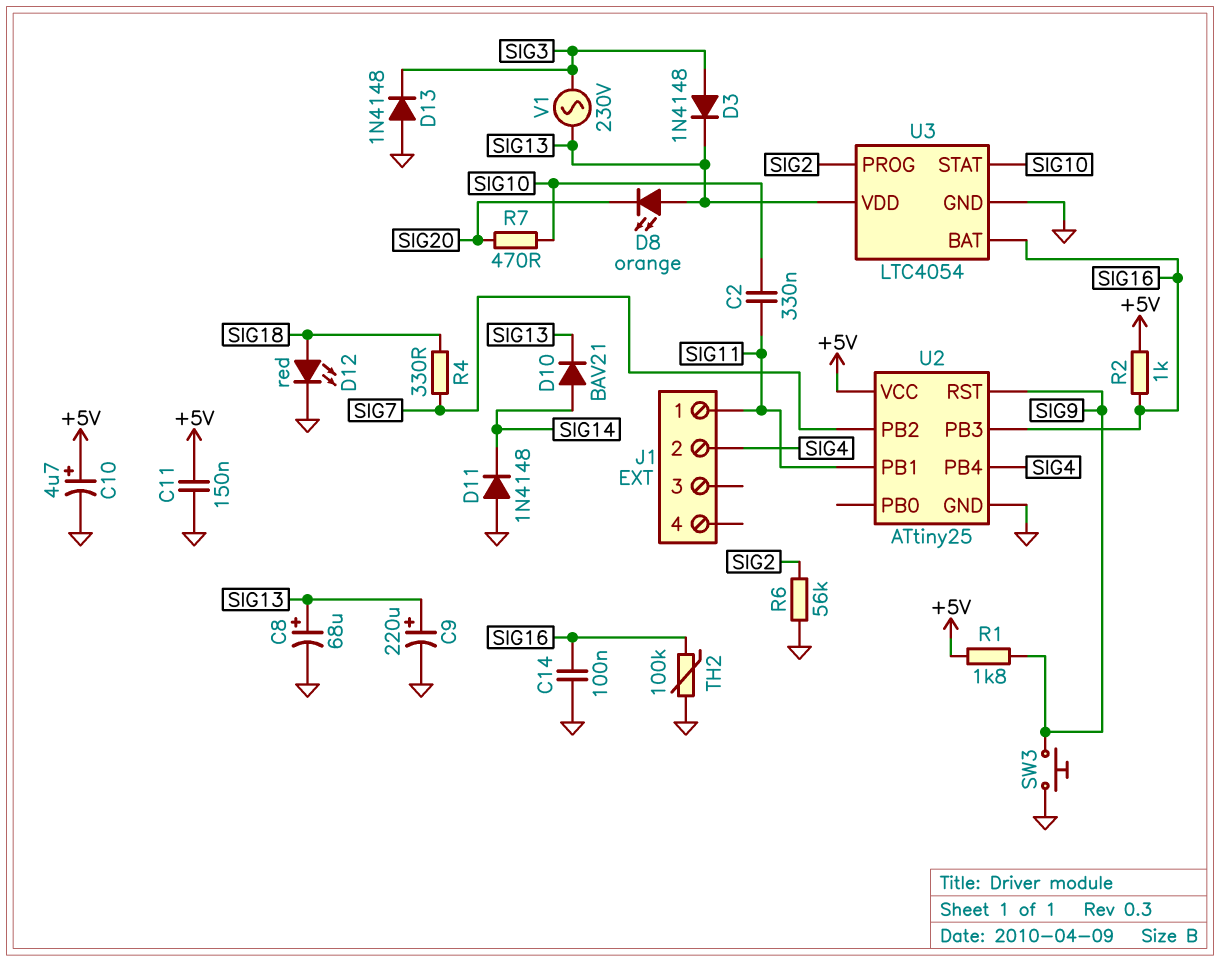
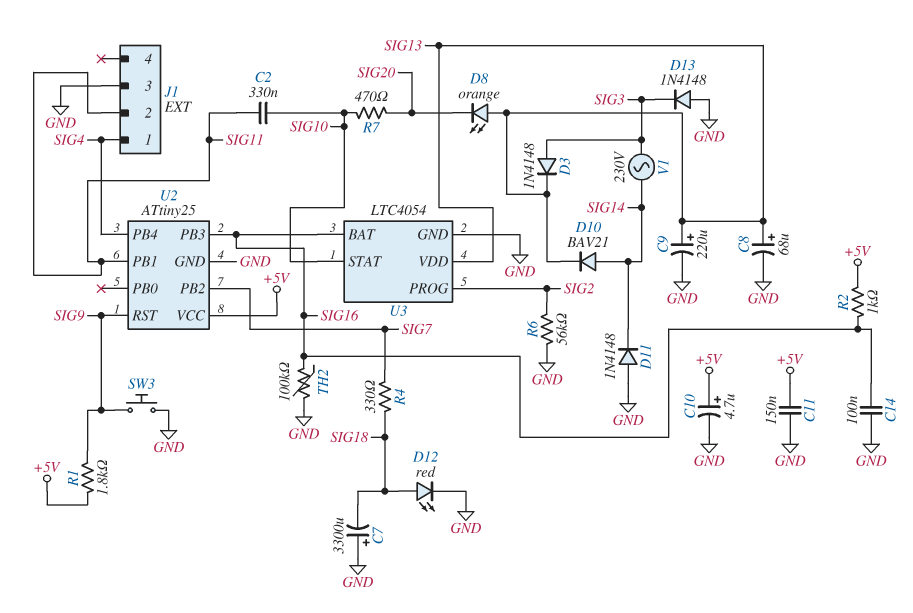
C7: none -> 3300uF (plus GND, minus SIG18)
J1 pin 1: SIG11 -> SIG4
J1 pin 2: SIG4 -> SIG11
J1 pin 3: none -> GND
V1: AC 230V (SIG3, SIG13) -> AC 230V (SIG3, SIG14)

